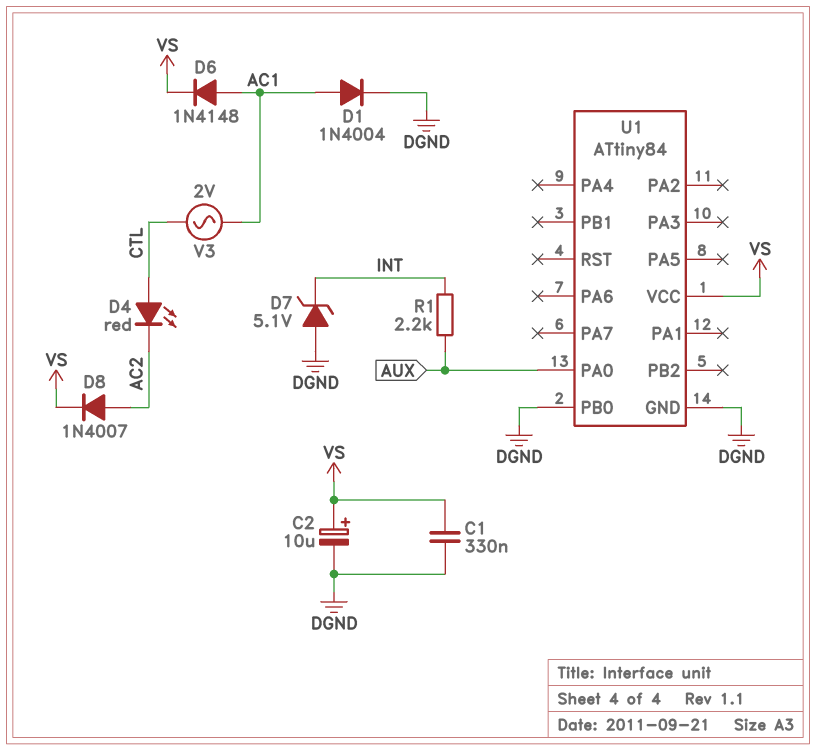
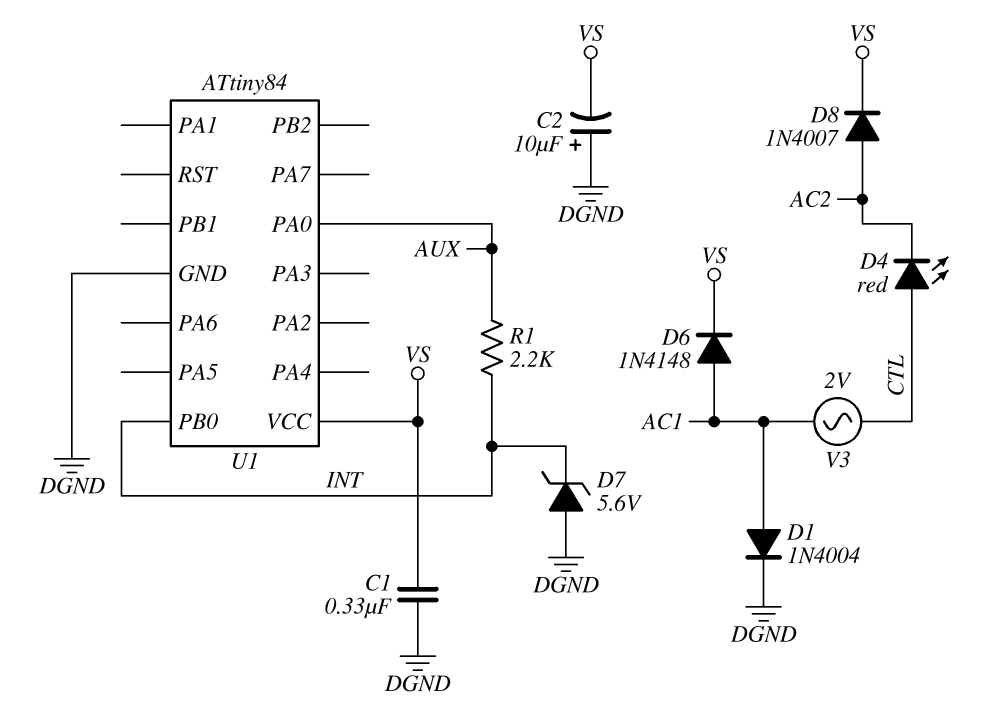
C2: 10uF (plus VS, minus DGND) -> 10uF (plus DGND, minus VS)
D7: zener 5.1V (A DGND, K INT) -> zener 5.6V (A DGND, K INT)
U1 pin PB0: DGND -> INT

